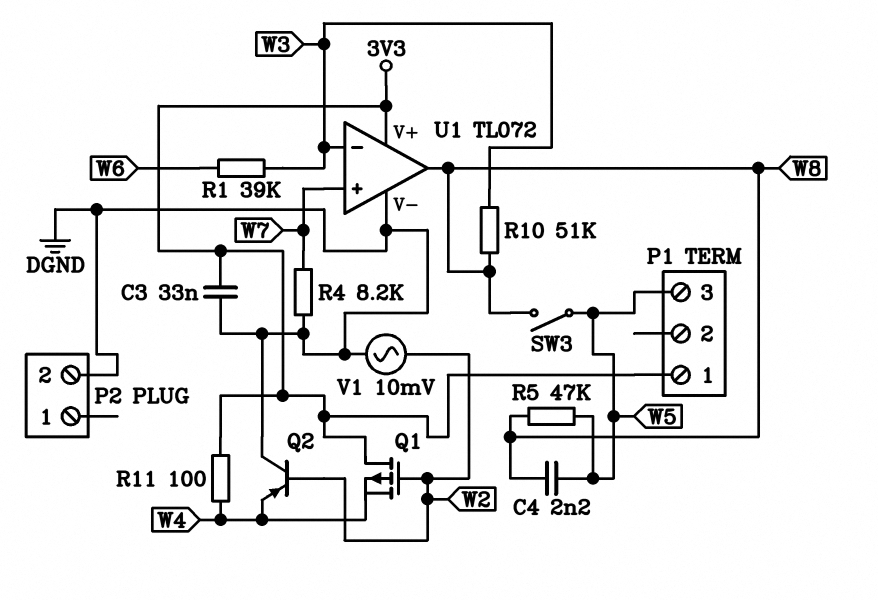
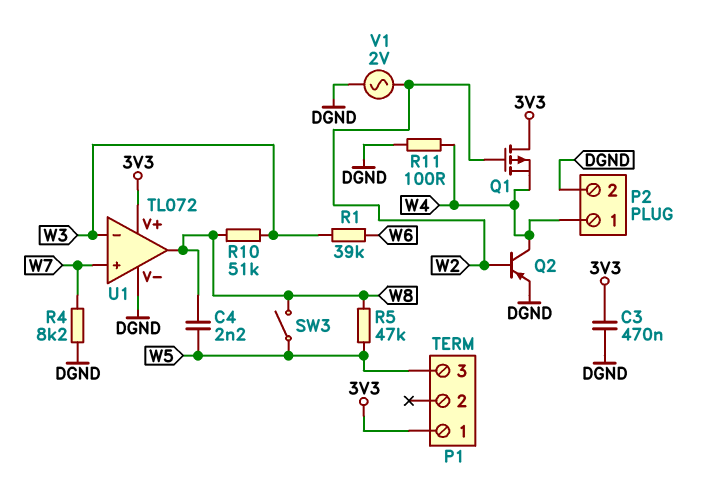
C3: 33nF (3V3, DGND) -> 470nF (3V3, DGND)
P2 pin 1: none -> W4
Q2: PNP (B W2, C DGND, E W4) -> PNP (B W2, C W4, E DGND)
R11: 100 (3V3, W4) -> 100 (DGND, W4)
V1: AC 10mV (DGND, W2) -> AC 2V (DGND, W2)

